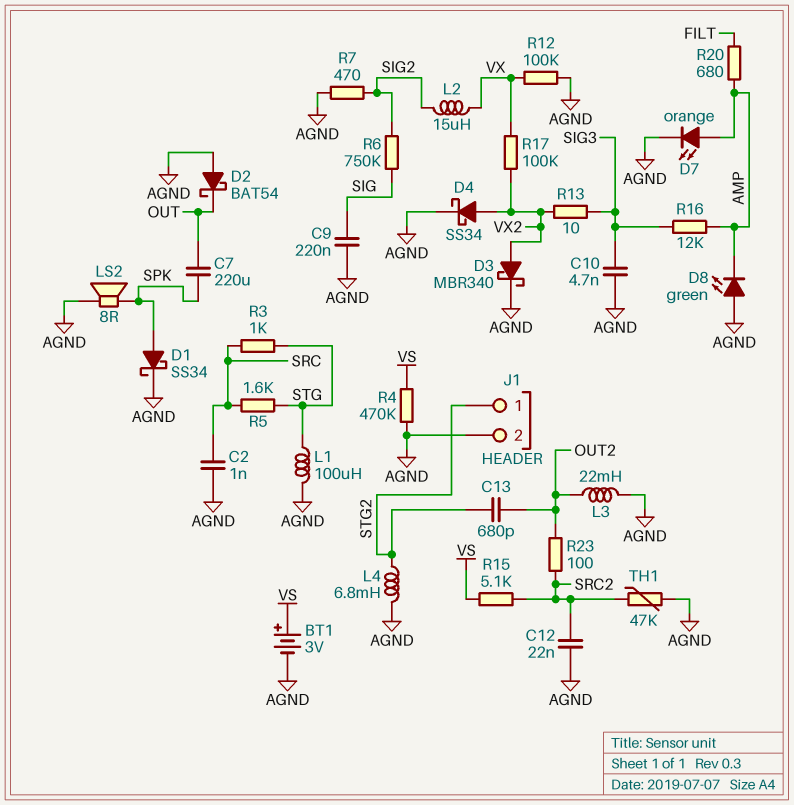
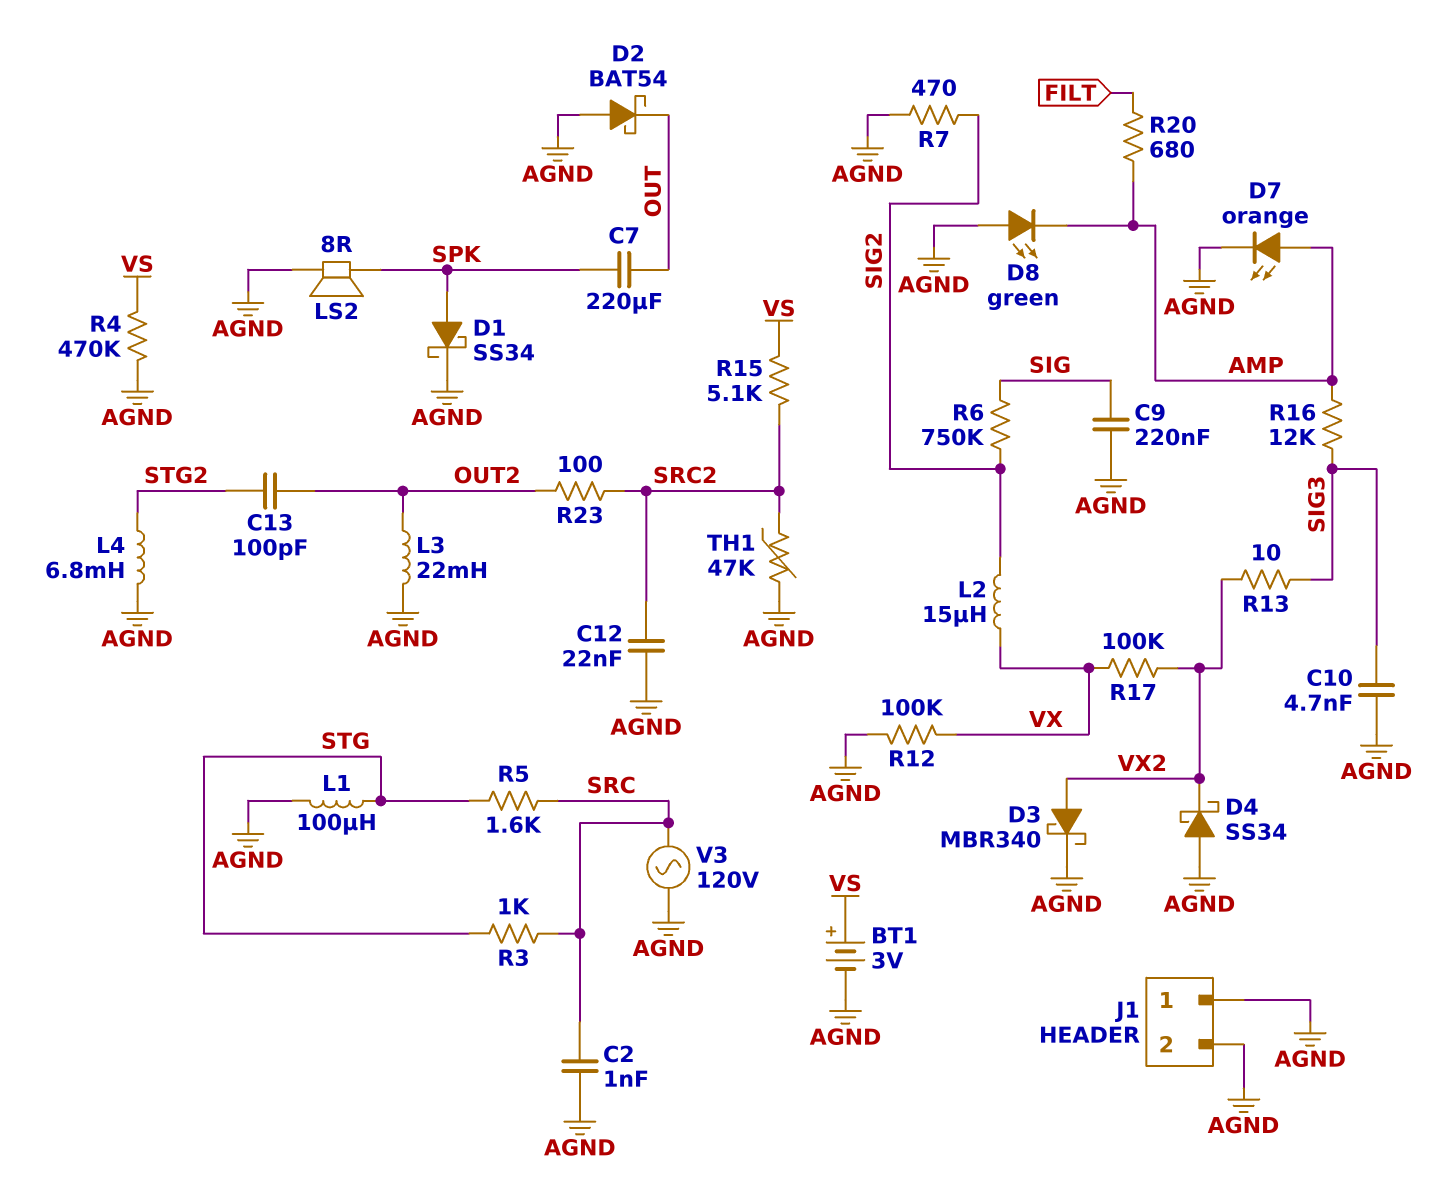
C13: 680pF (OUT2, STG2) -> 100pF (OUT2, STG2)
D4: schottky SS34 (A VX2, K AGND) -> schottky SS34 (A AGND, K VX2)
J1 pin 1: STG2 -> AGND
V3: none -> AC 120V (AGND, SRC)

